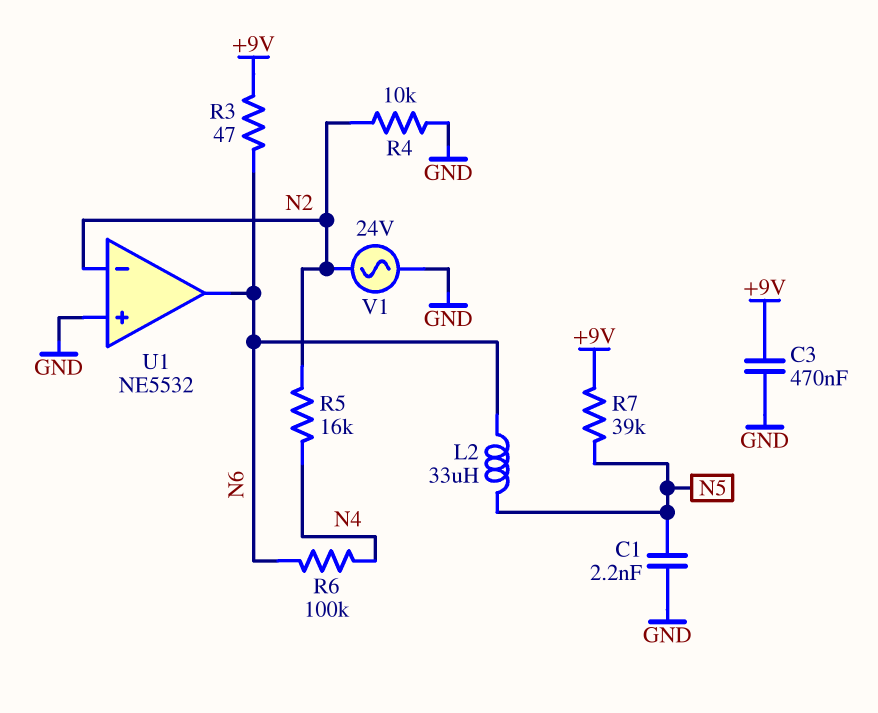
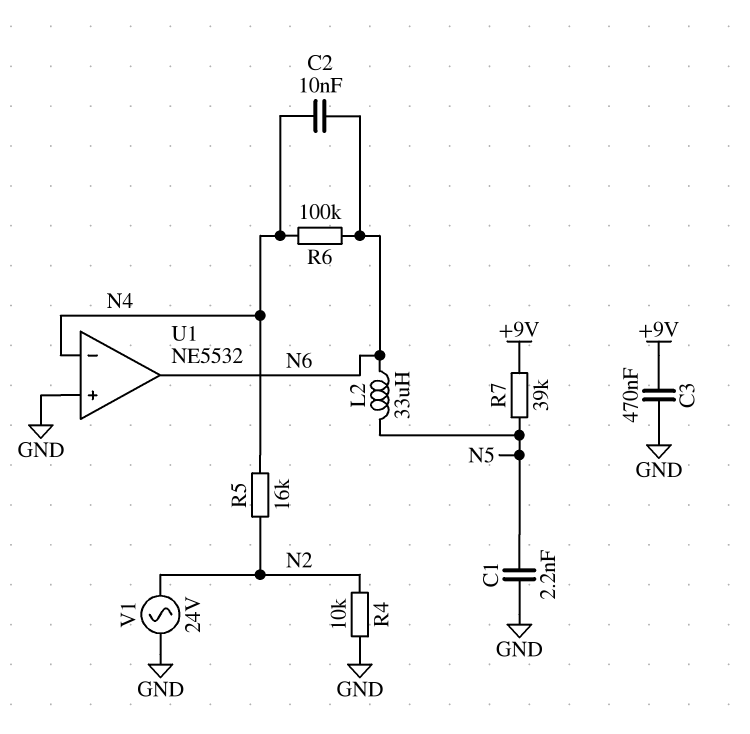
C2: none -> 10nF (N4, N6)
R3: 47 (+9V, N6) -> none
U1 pin in-: N2 -> N4

